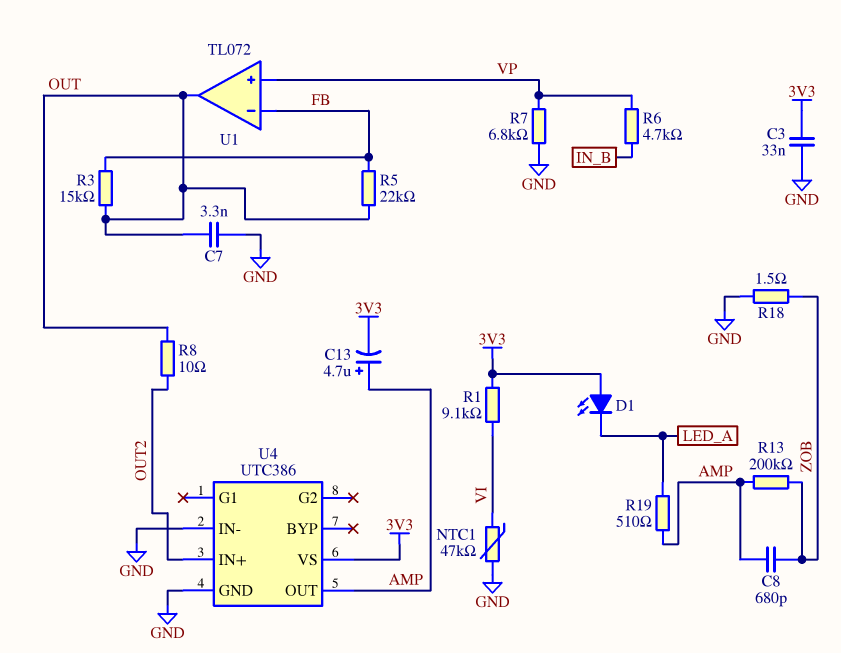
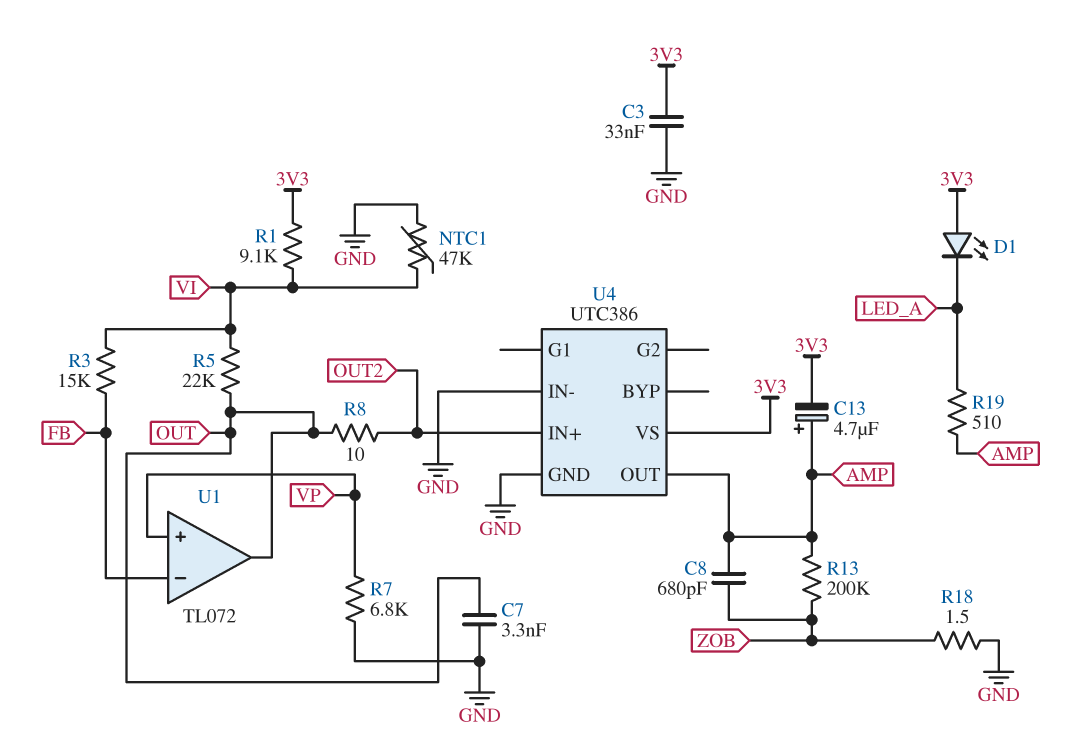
R3: 15k (FB, OUT) -> 15k (FB, VI)
R5: 22k (FB, OUT) -> 22k (OUT, VI)
R6: 4.7k (IN_B, VP) -> none

